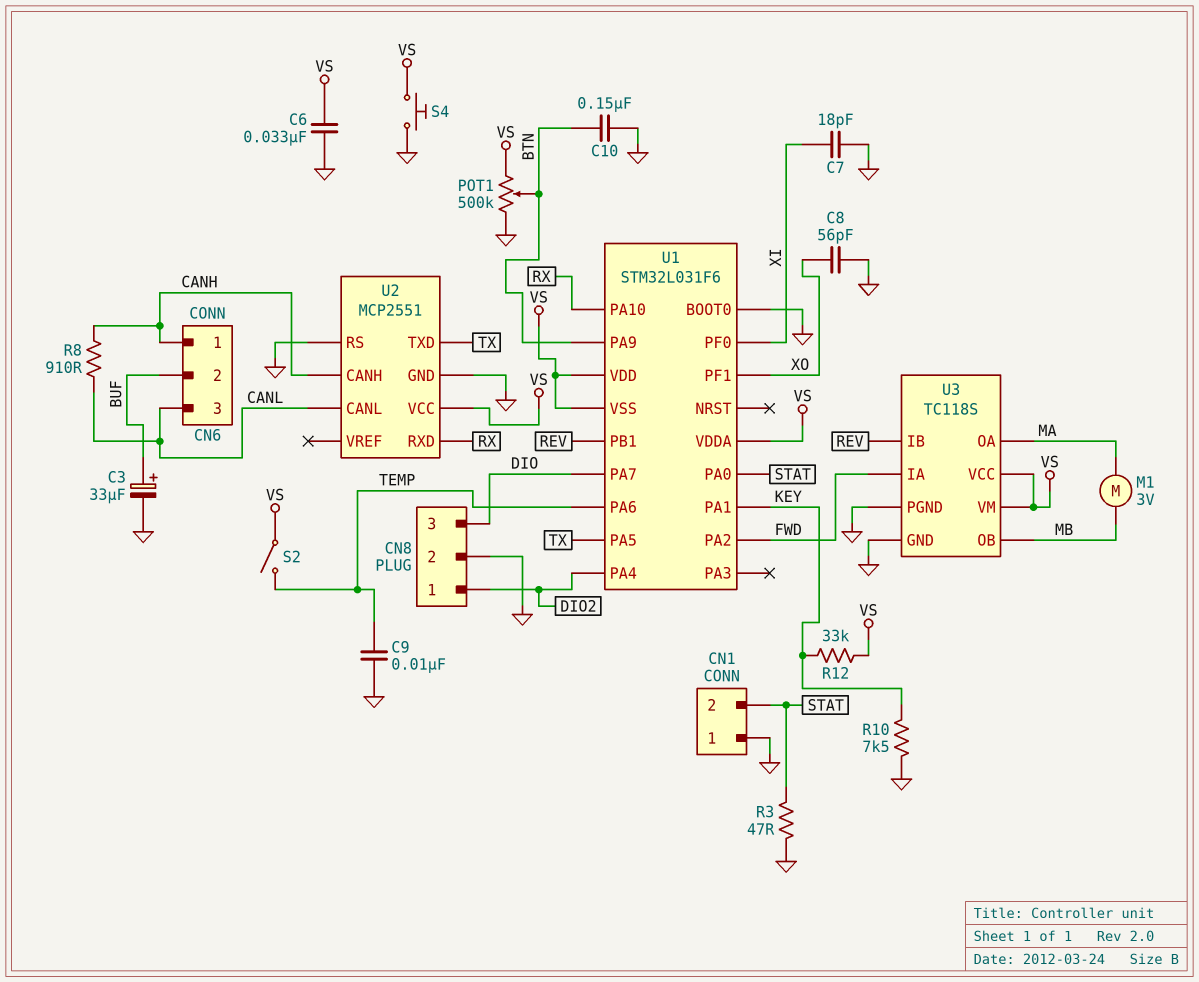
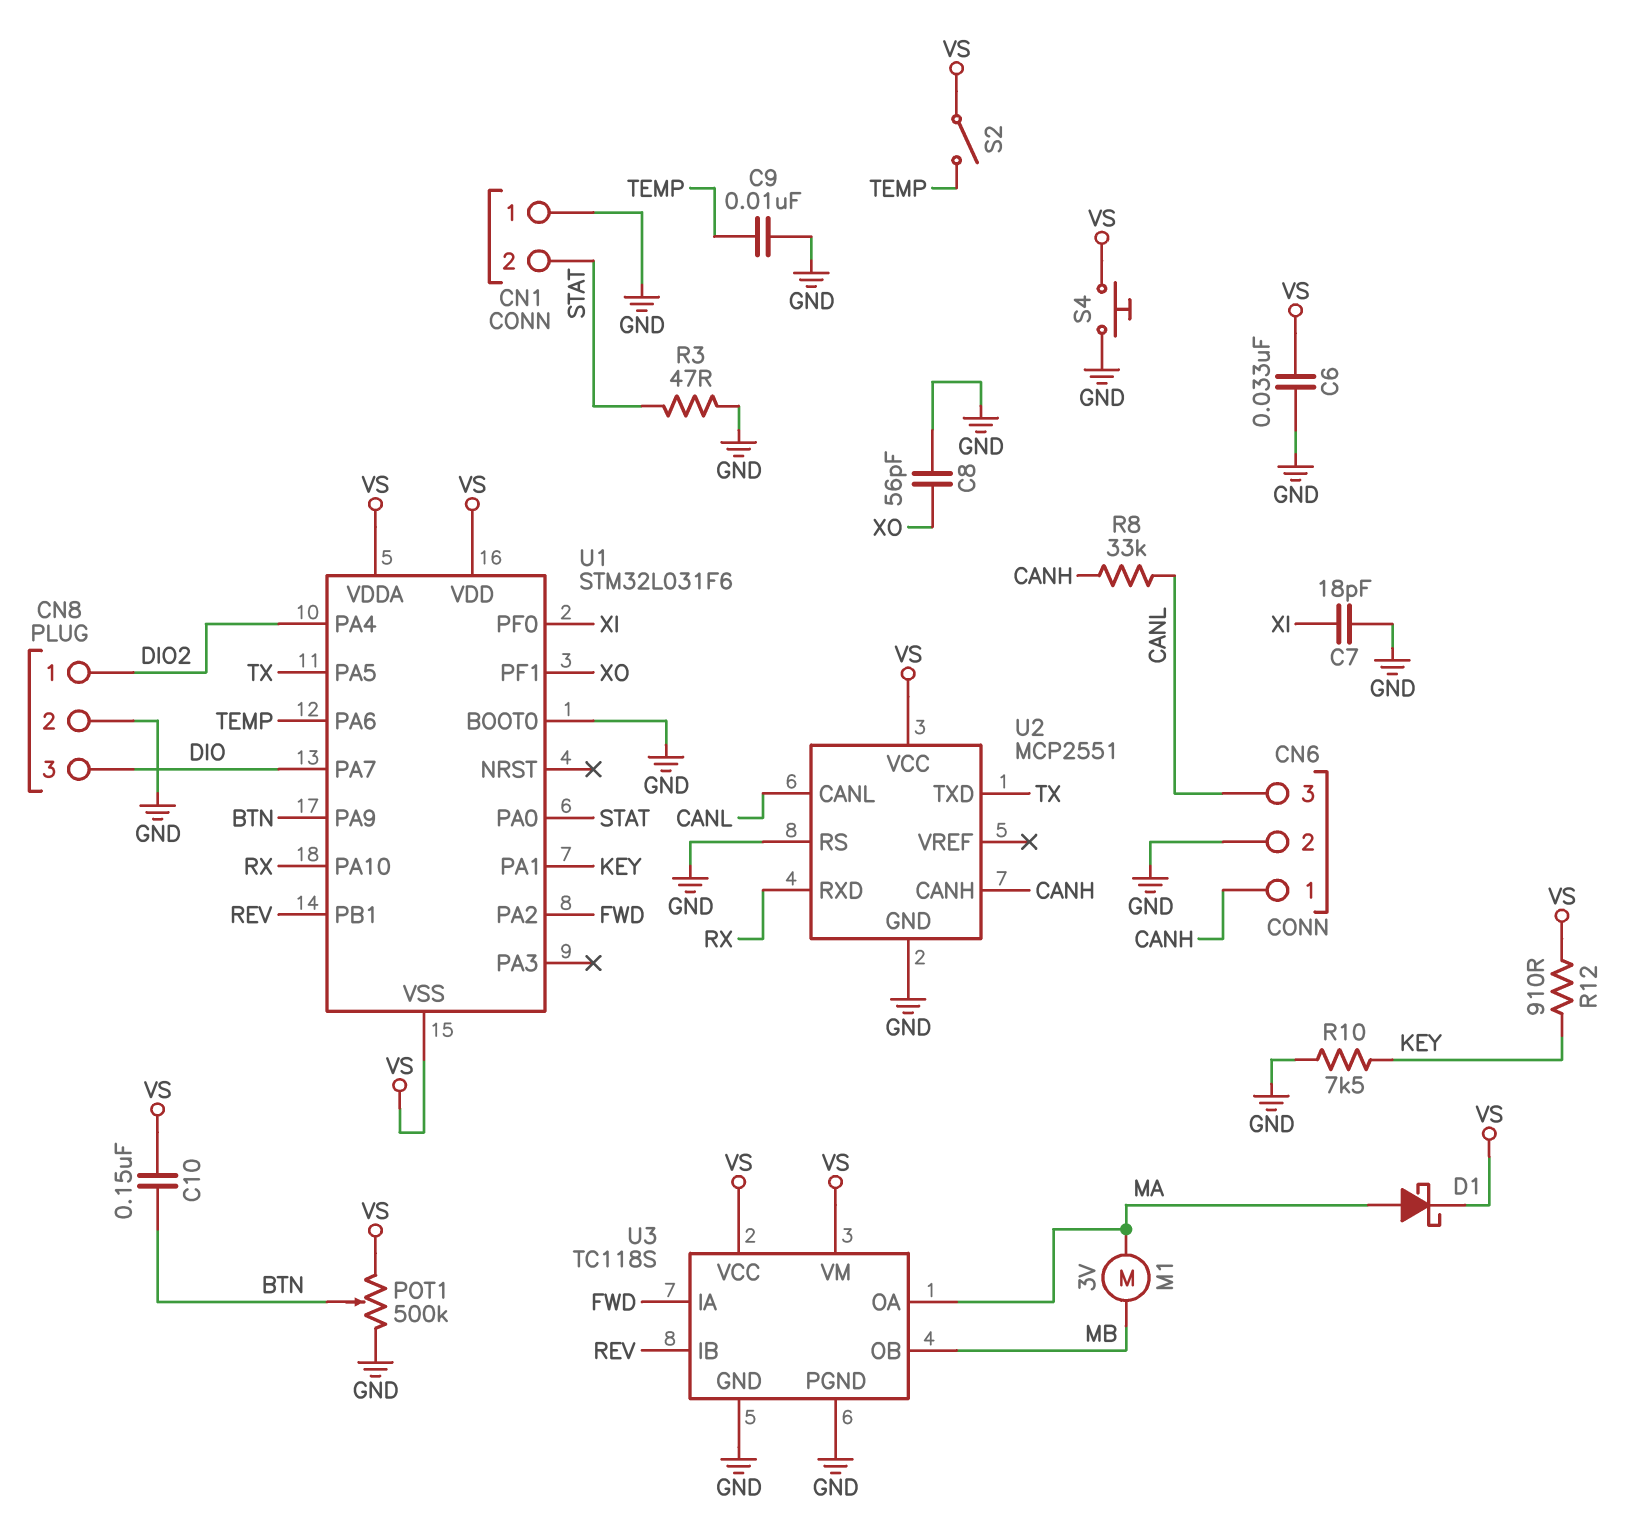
C3: 33uF (plus BUF, minus GND) -> none
C10: 150nF (BTN, GND) -> 150nF (BTN, VS)
CN6 pin 2: BUF -> GND
D1: none -> schottky (A MA, K VS)
R8: 910 (CANH, CANL) -> 33k (CANH, CANL)
R12: 33k (KEY, VS) -> 910 (KEY, VS)

